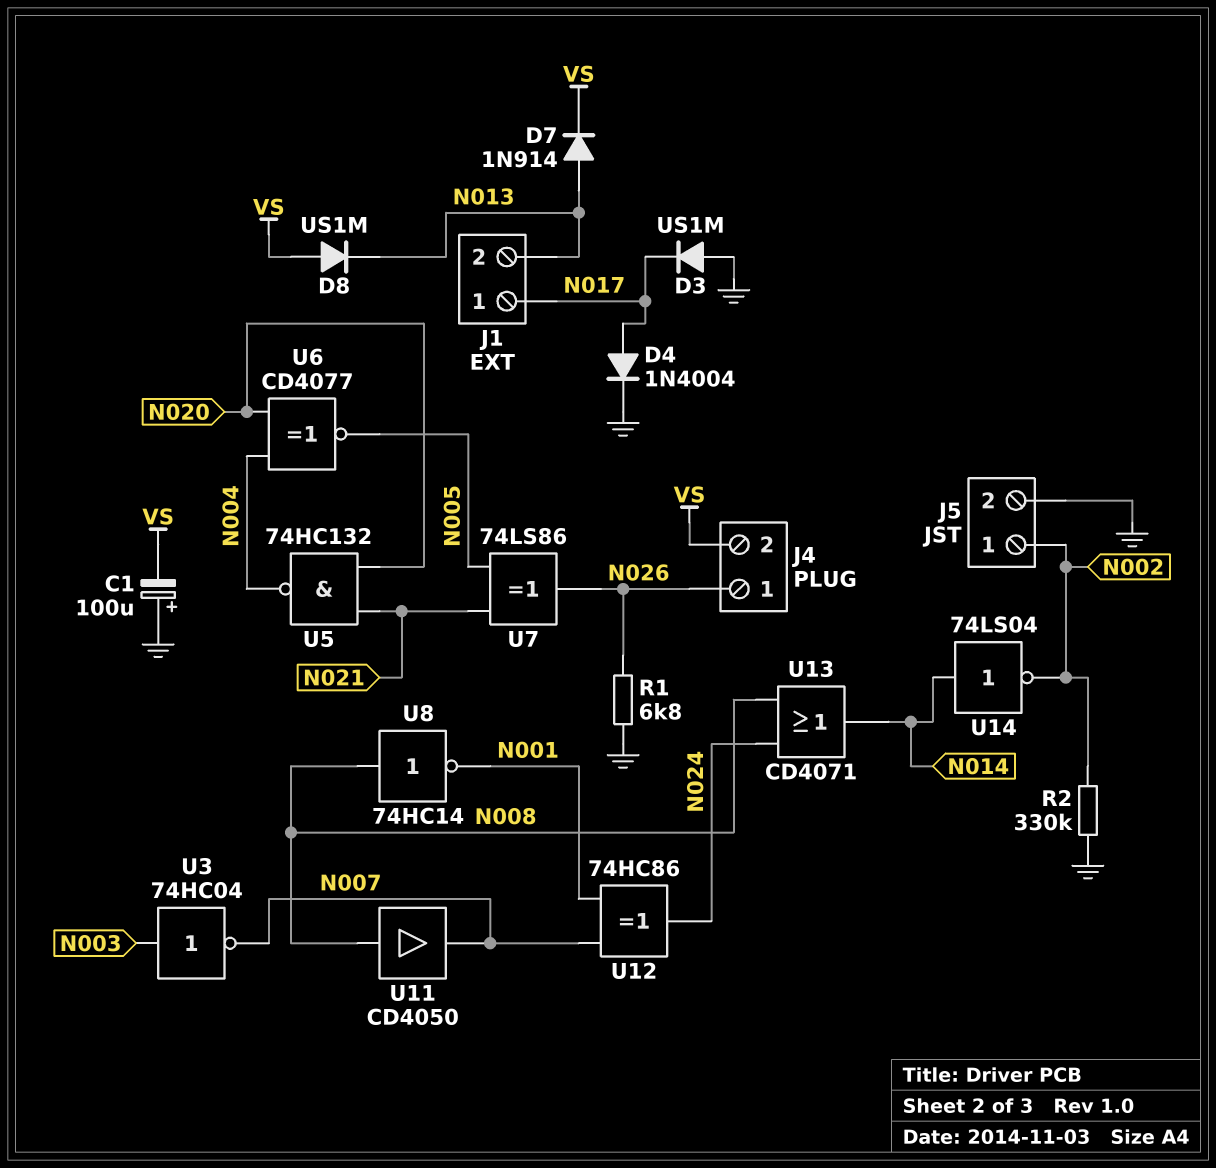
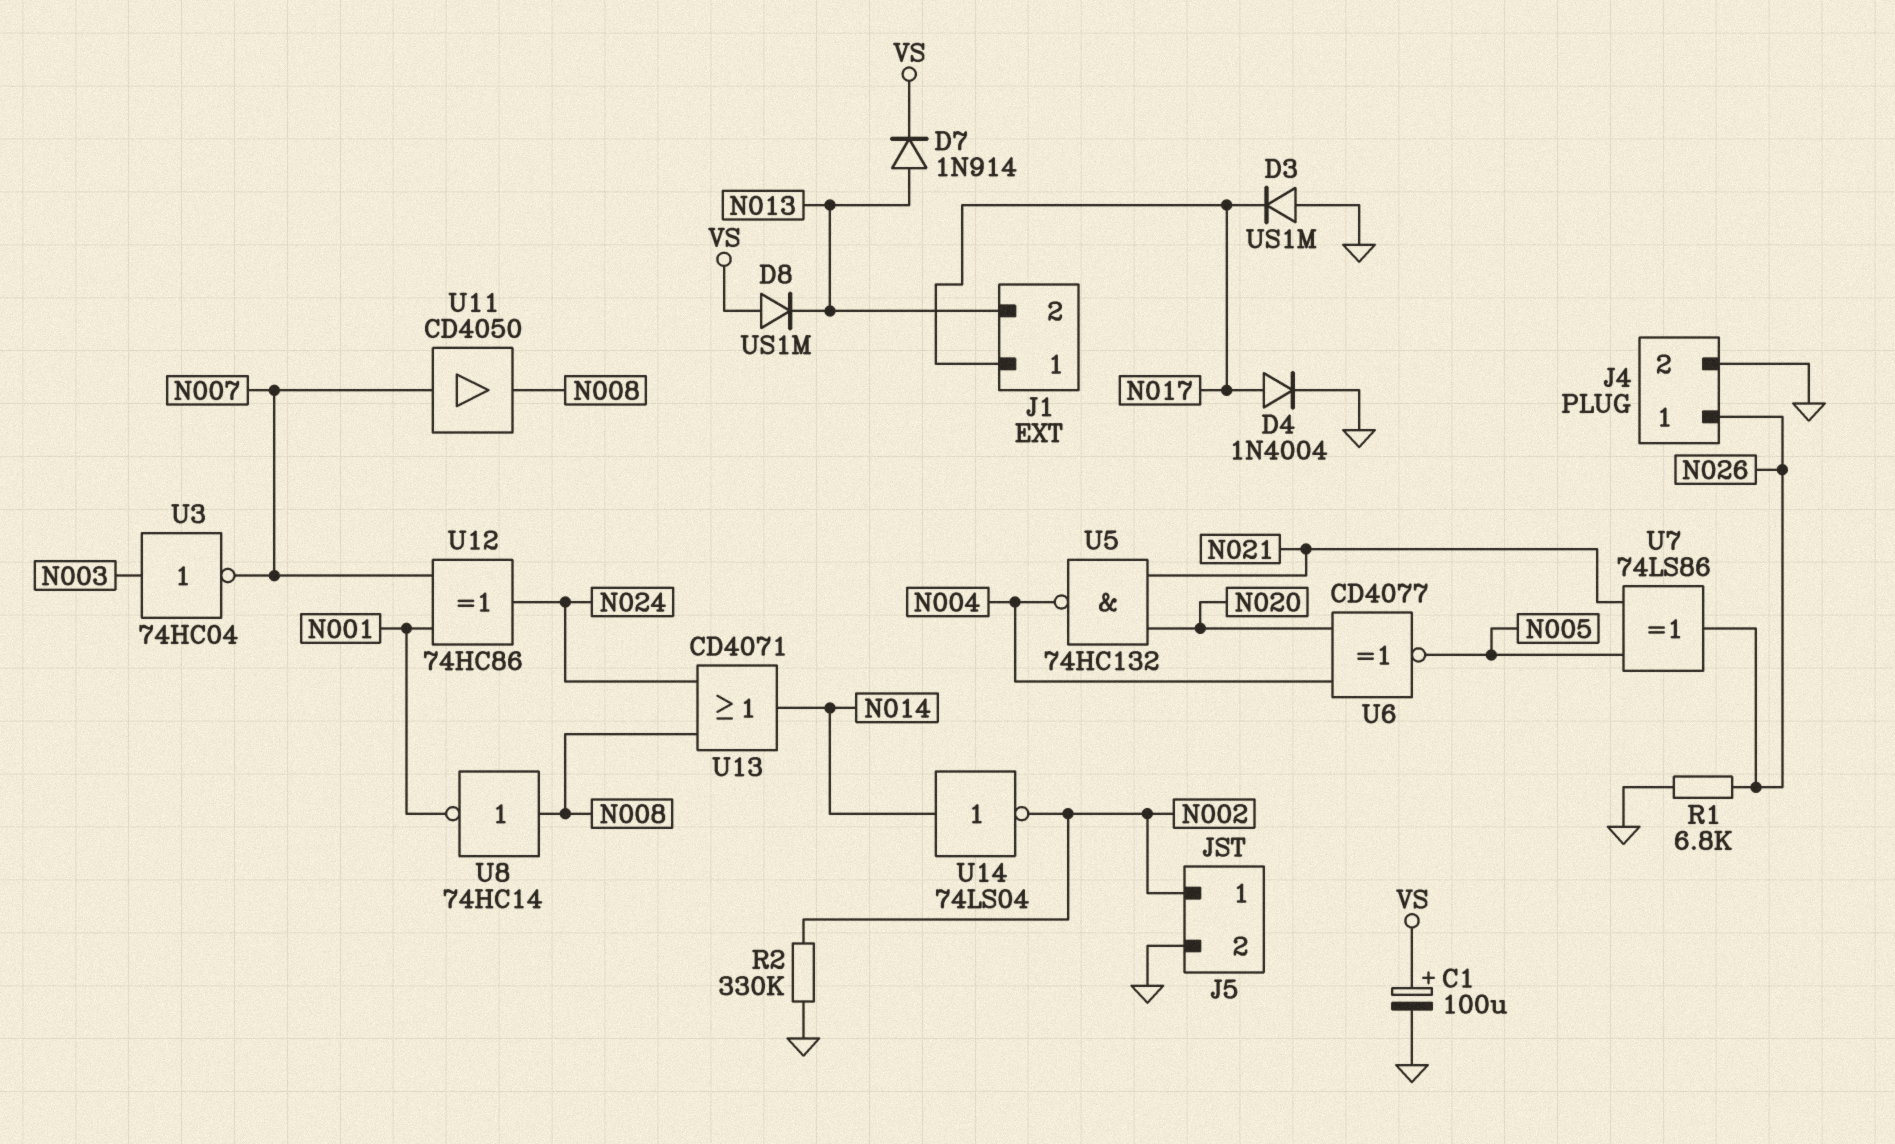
C1: 100uF (plus GND, minus VS) -> 100uF (plus VS, minus GND)
J4 pin 2: VS -> GND
U11: buffer CD4050 (in N008, out N007) -> buffer CD4050 (in N007, out N008)

